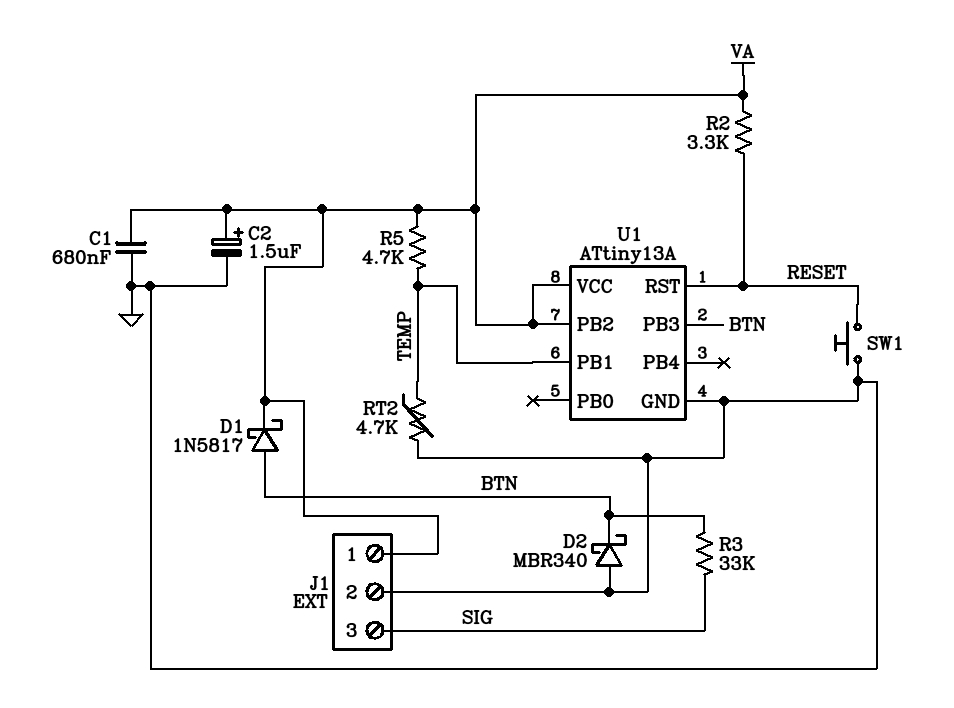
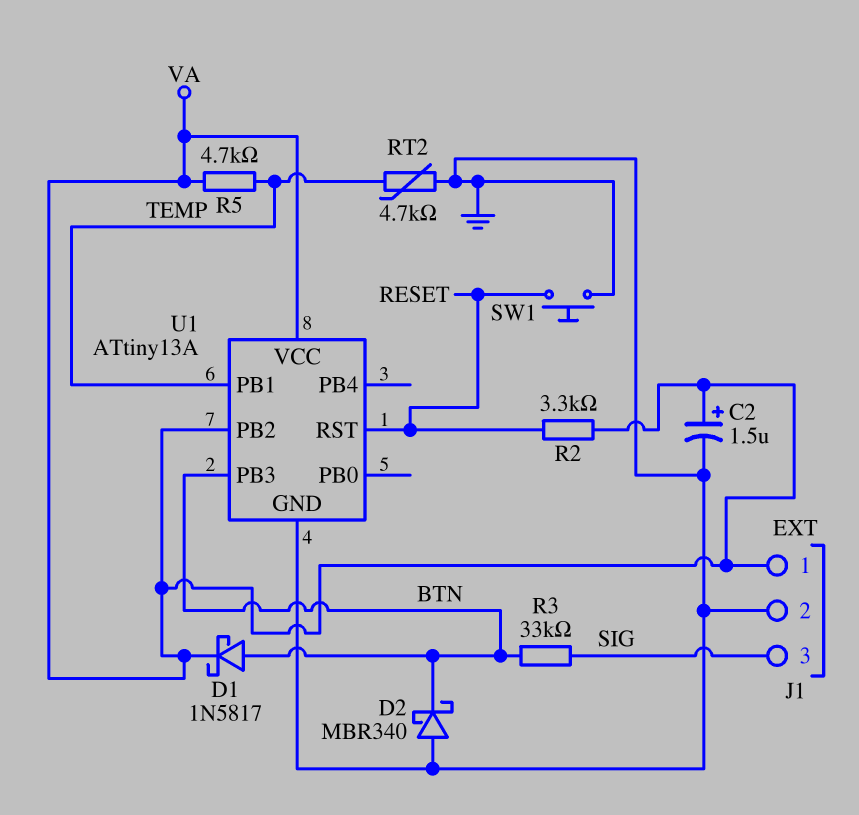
C1: 680nF (GND, VA) -> none

